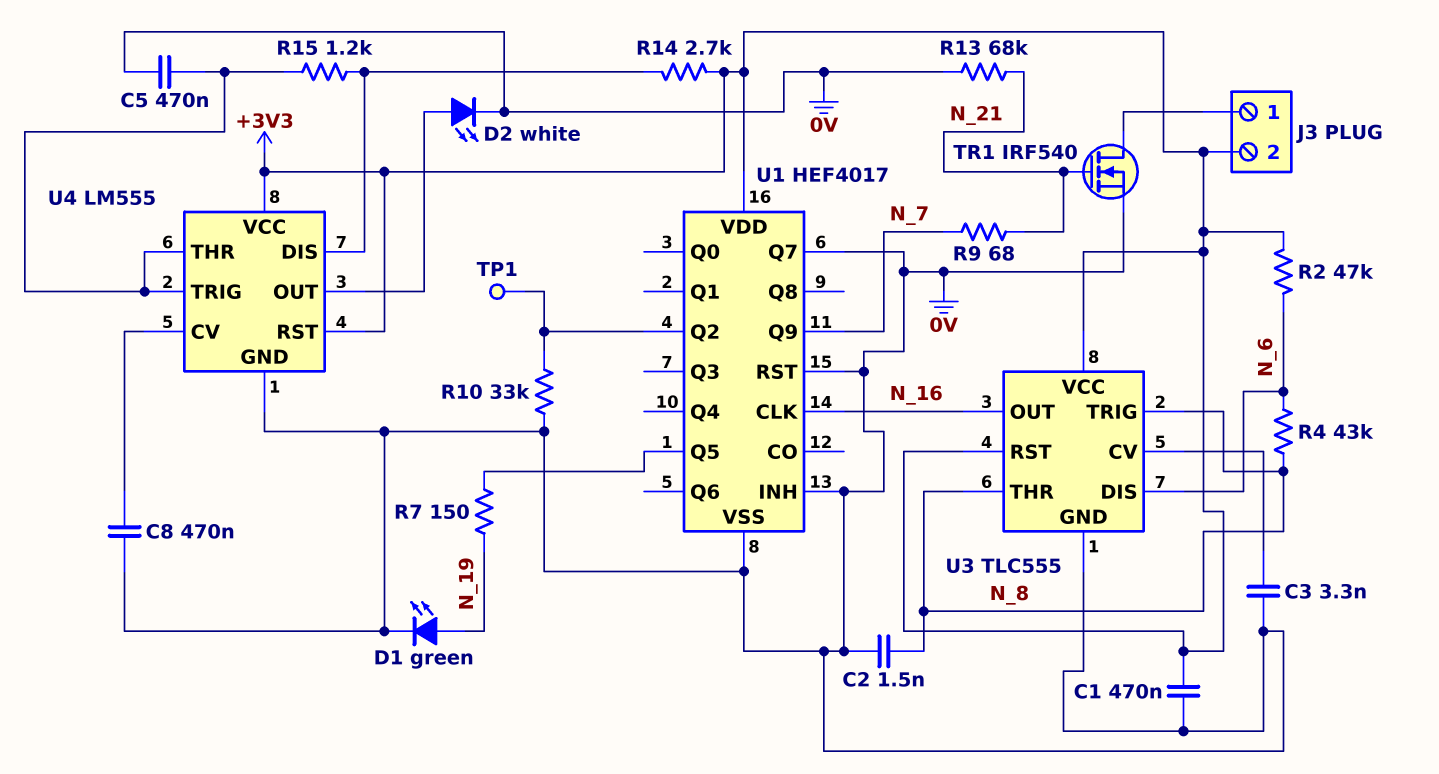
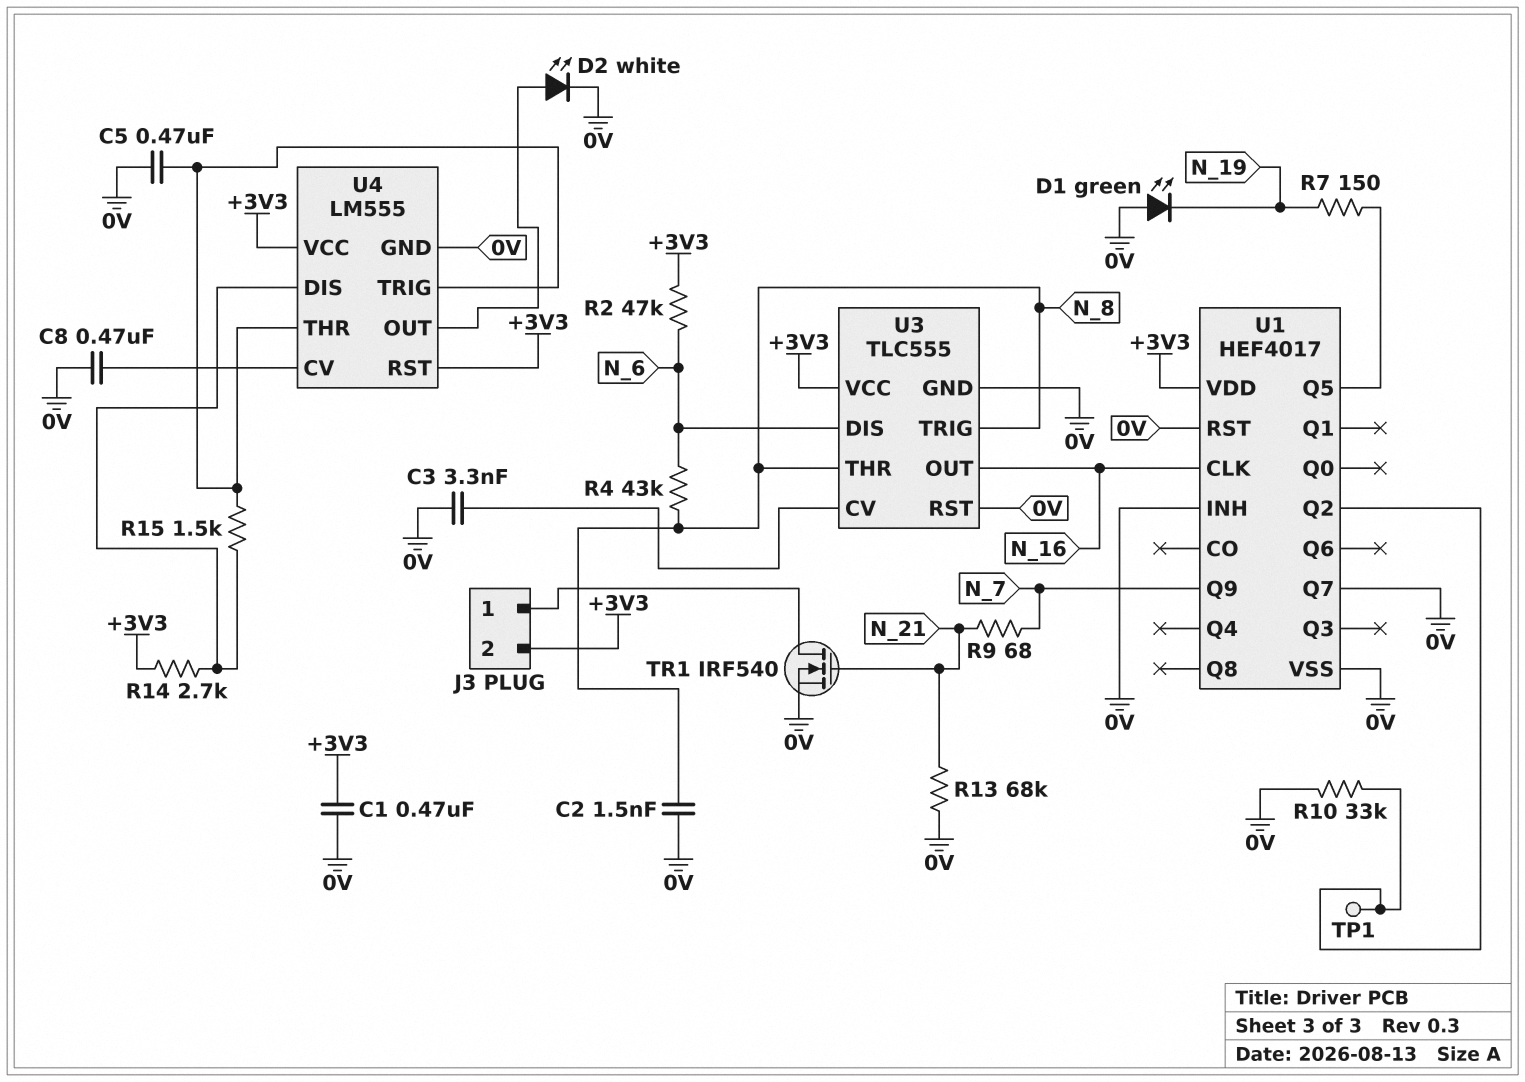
D1: LED green (A N_19, K 0V) -> LED green (A 0V, K N_19)
R15: 1.2k (U4/DIS, U4/THR) -> 1.5k (U4/DIS, U4/THR)
U3 pin RST: +3V3 -> 0V

